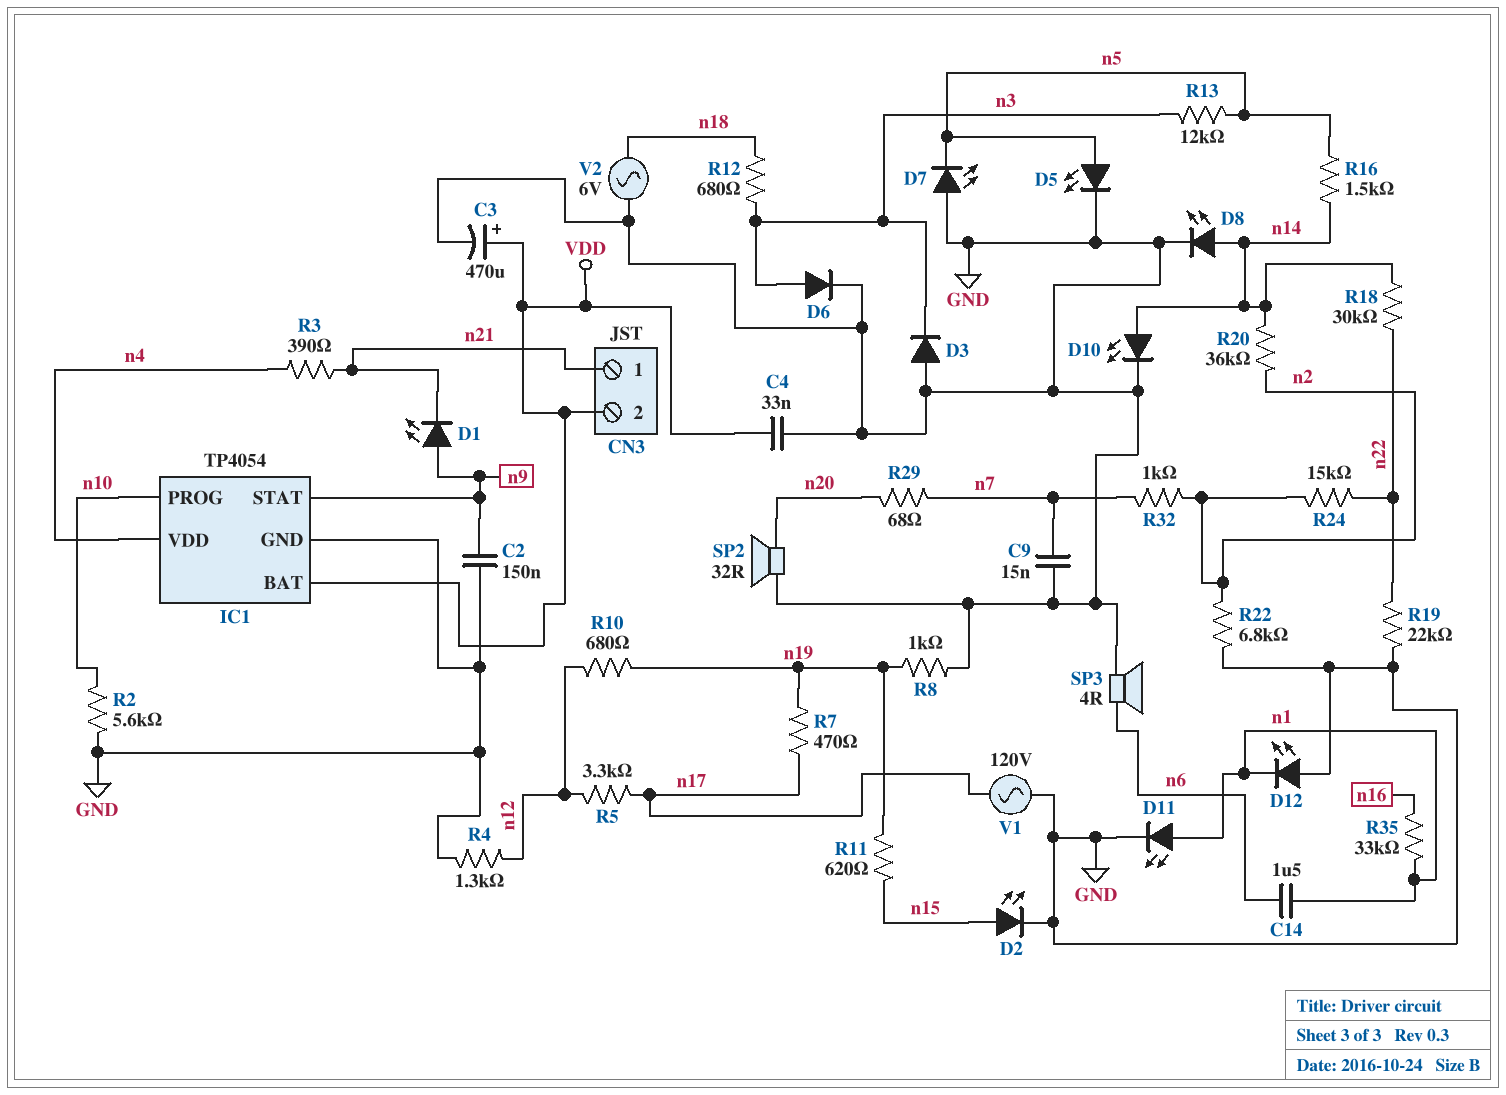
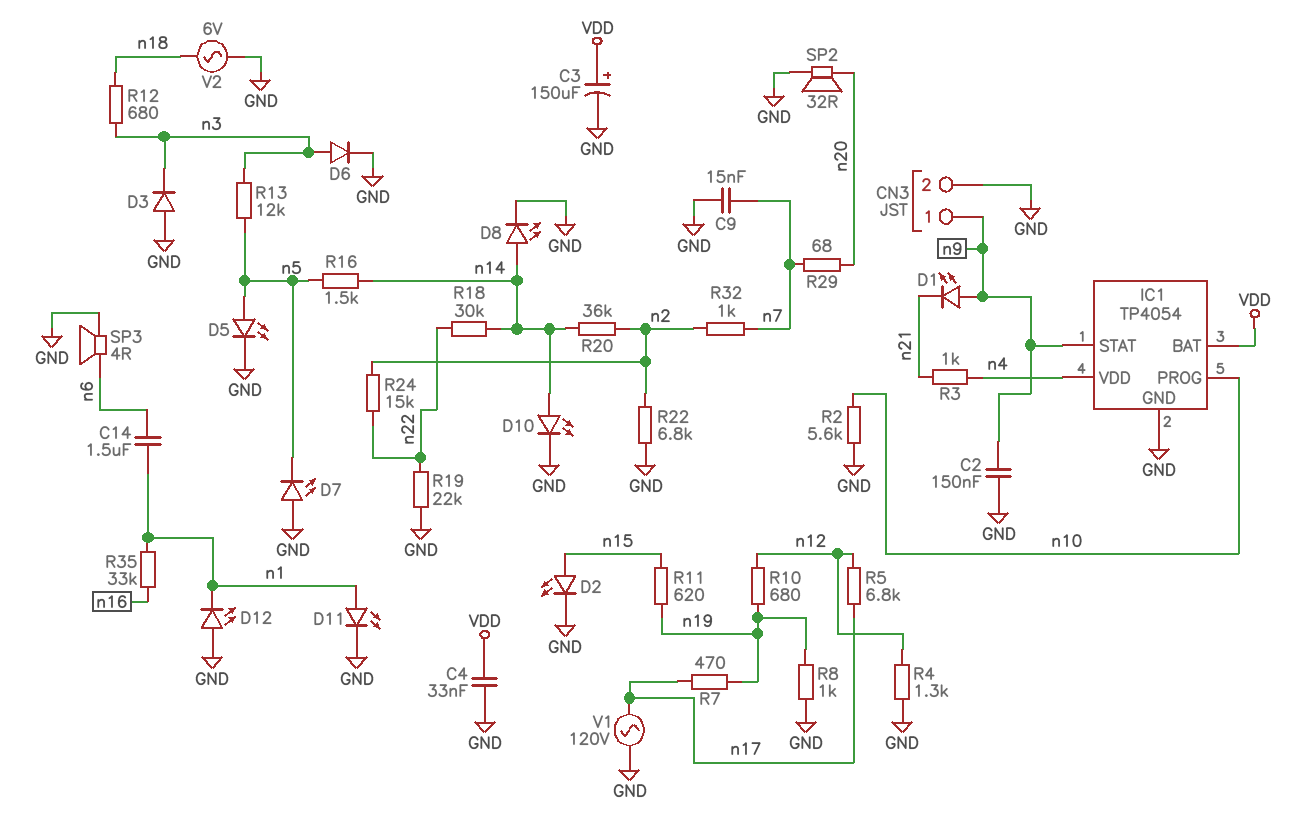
C3: 470uF (plus VDD, minus GND) -> 150uF (plus VDD, minus GND)
CN3 pin 1: n21 -> n9
CN3 pin 2: VDD -> GND
R3: 390 (n4, n21) -> 1k (n4, n21)
R5: 3.3k (n12, n17) -> 6.8k (n12, n17)

